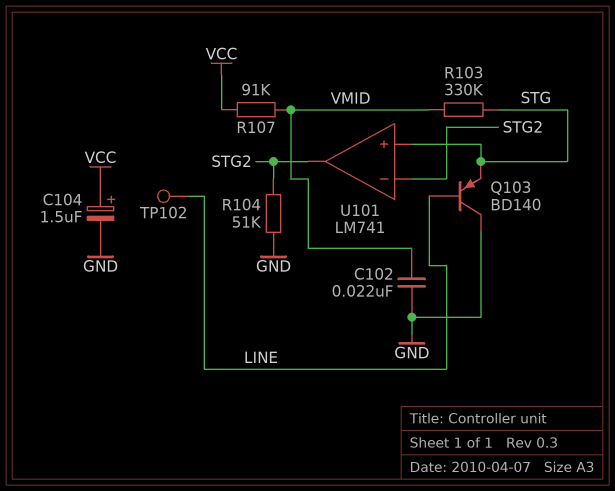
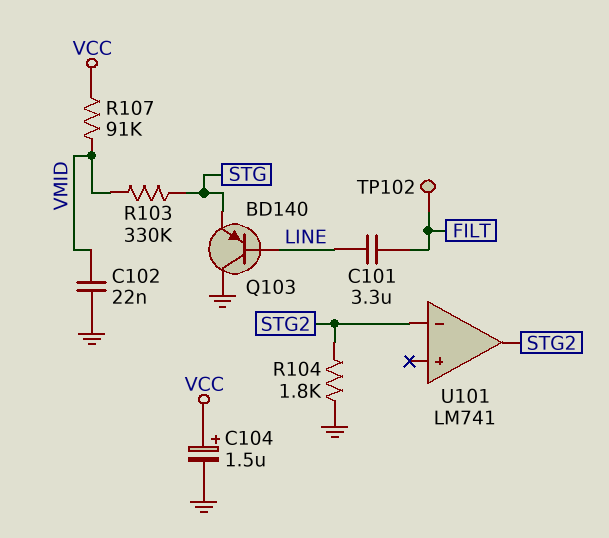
C101: none -> 3.3uF (FILT, LINE)
R104: 51k (GND, STG2) -> 1.8k (GND, STG2)
TP102: test point (LINE) -> test point (FILT)
U101 pin in+: STG -> none

